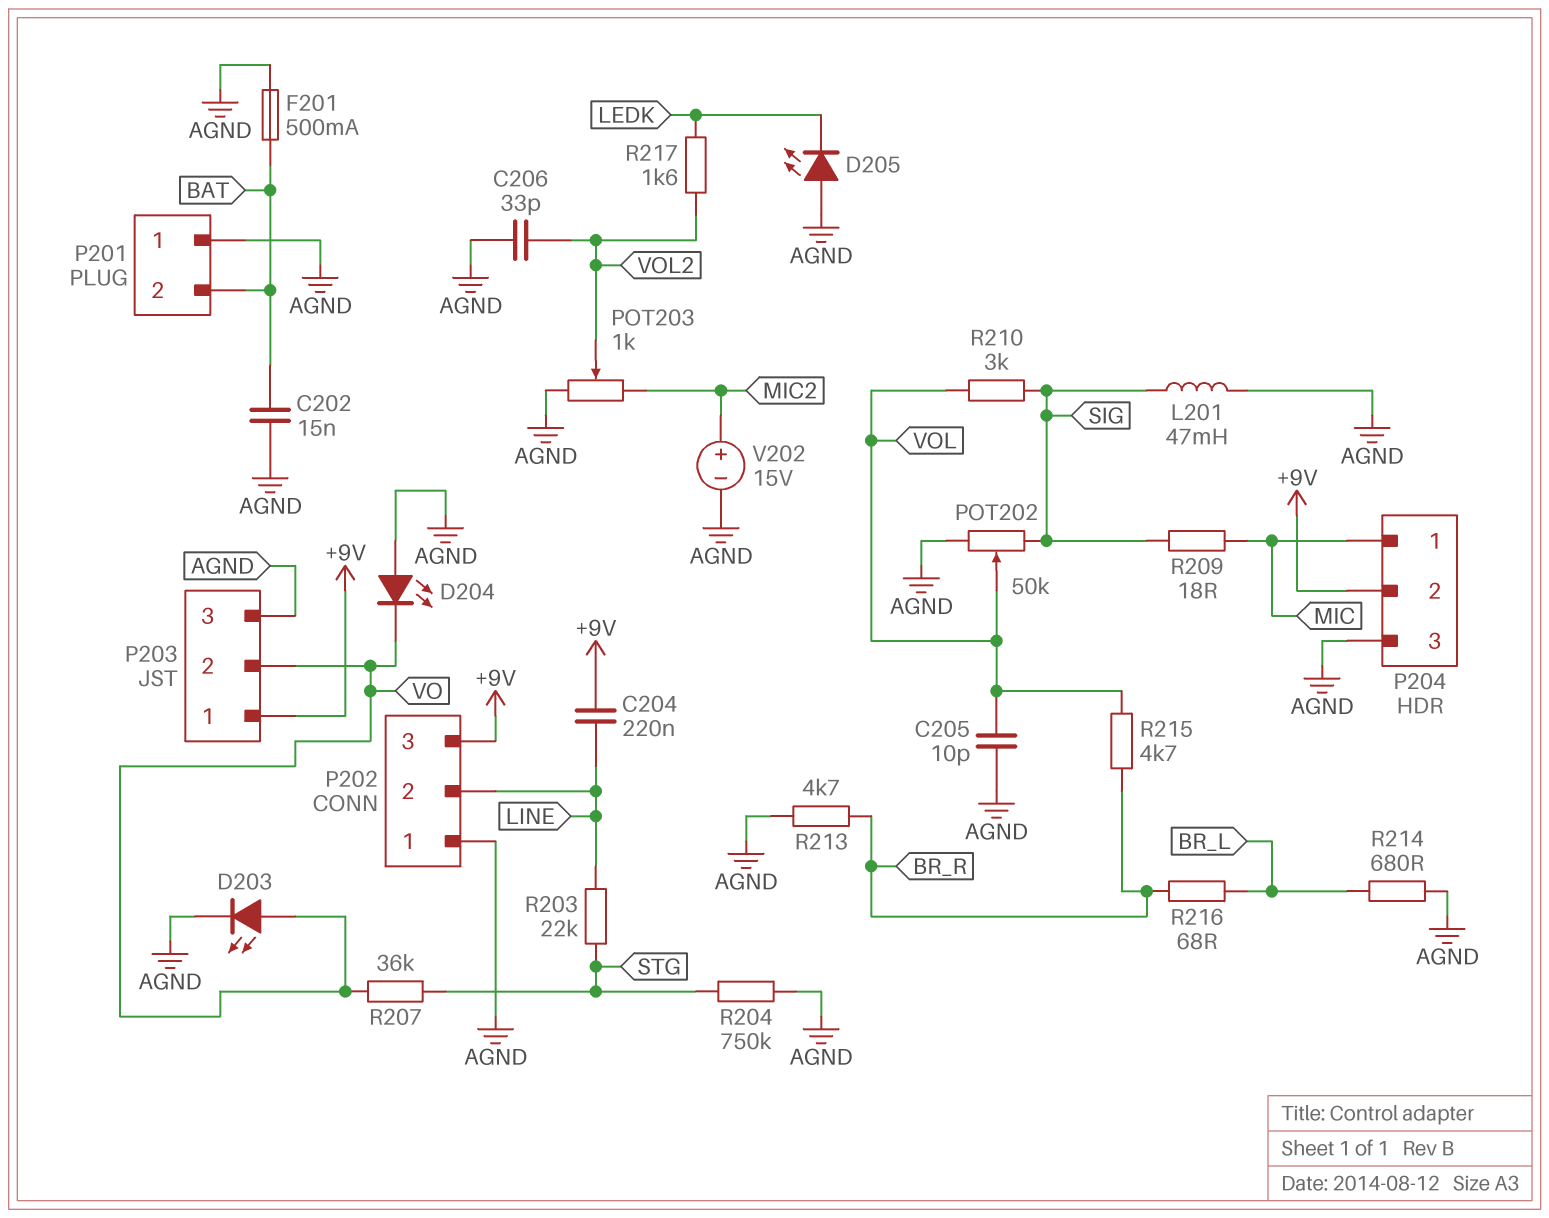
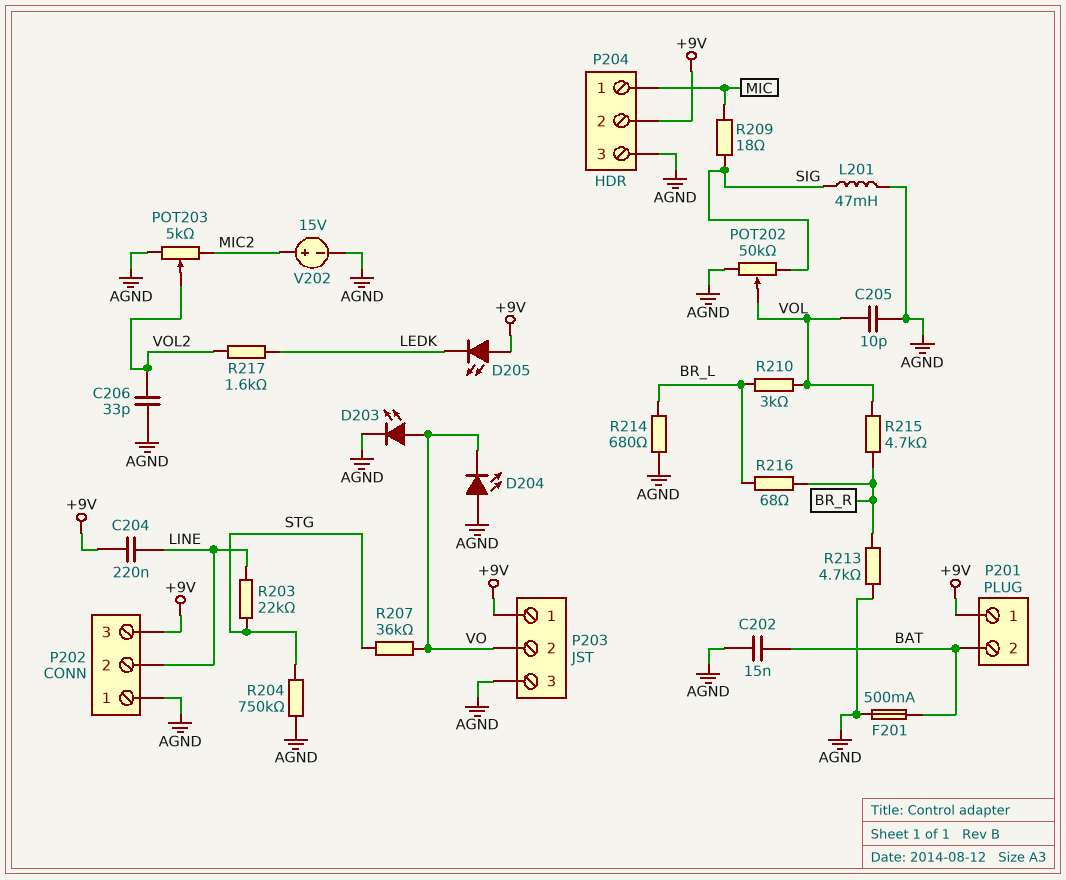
D205: LED (A AGND, K LEDK) -> LED (A +9V, K LEDK)
P201 pin 1: AGND -> +9V
POT203: 1k (AGND, MIC2, wiper VOL2) -> 5k (AGND, MIC2, wiper VOL2)
R210: 3k (SIG, VOL) -> 3k (BR_L, VOL)

